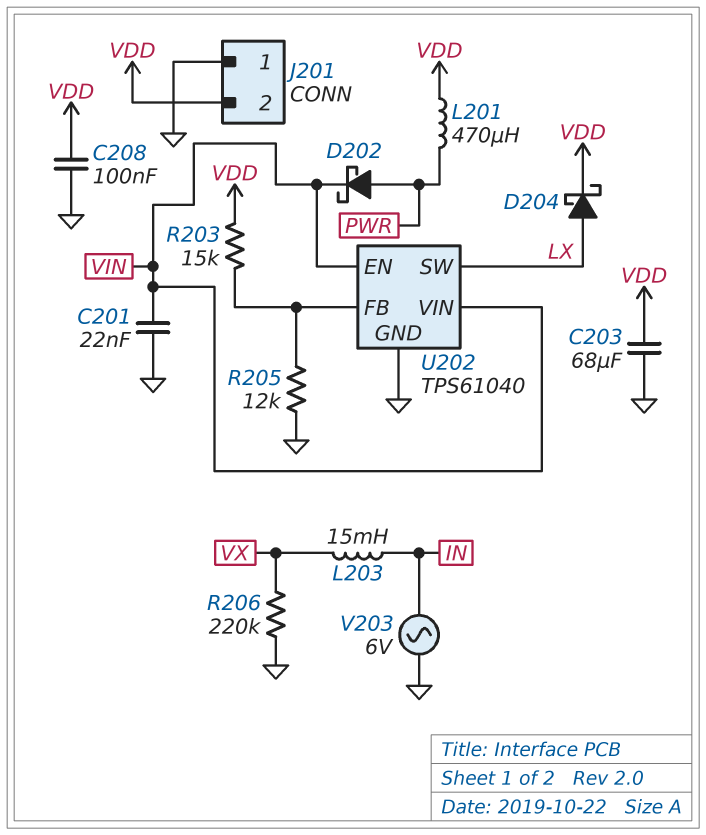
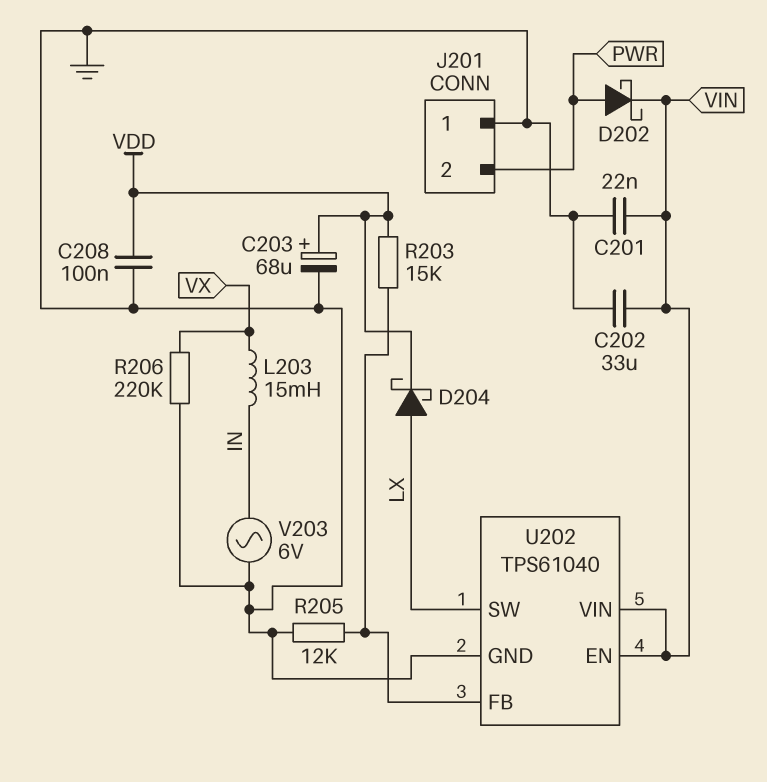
C202: none -> 33uF (GND, VIN)
C203: 68uF (GND, VDD) -> 68uF (plus VDD, minus GND)
J201 pin 2: VDD -> PWR
L201: 470uH (PWR, VDD) -> none

